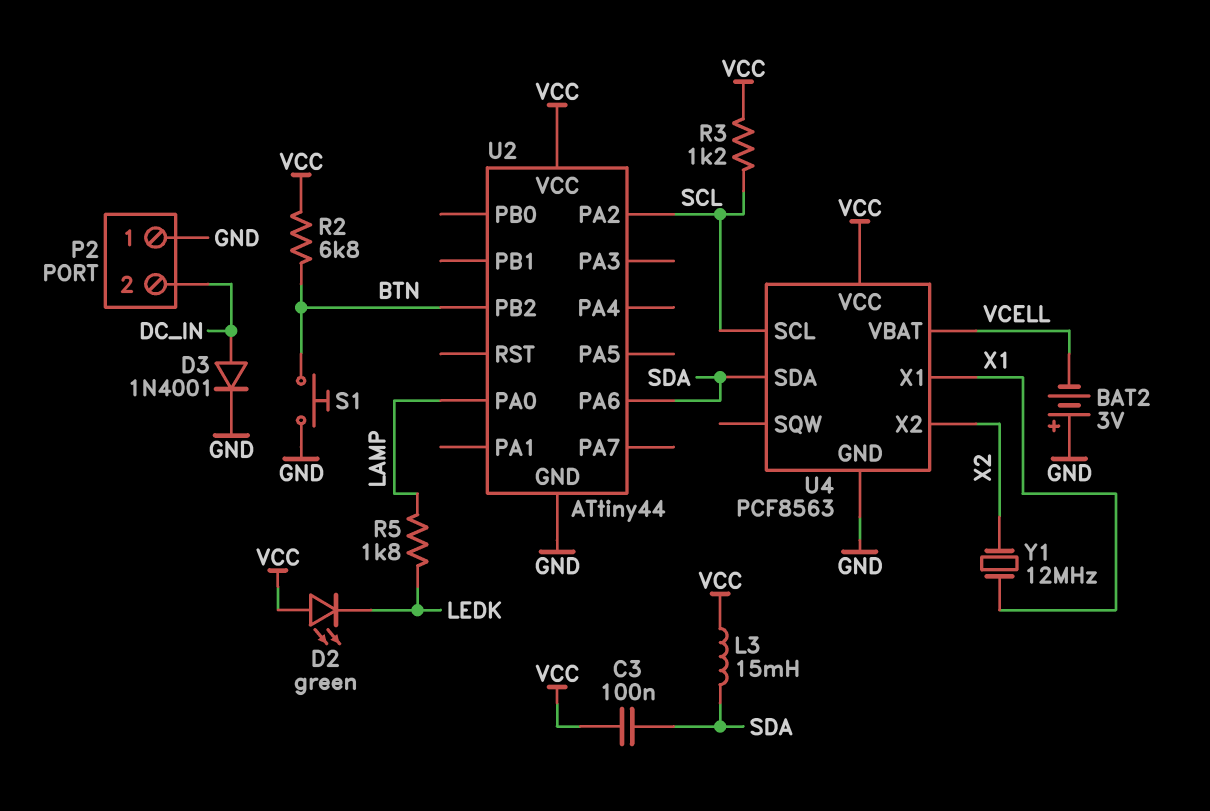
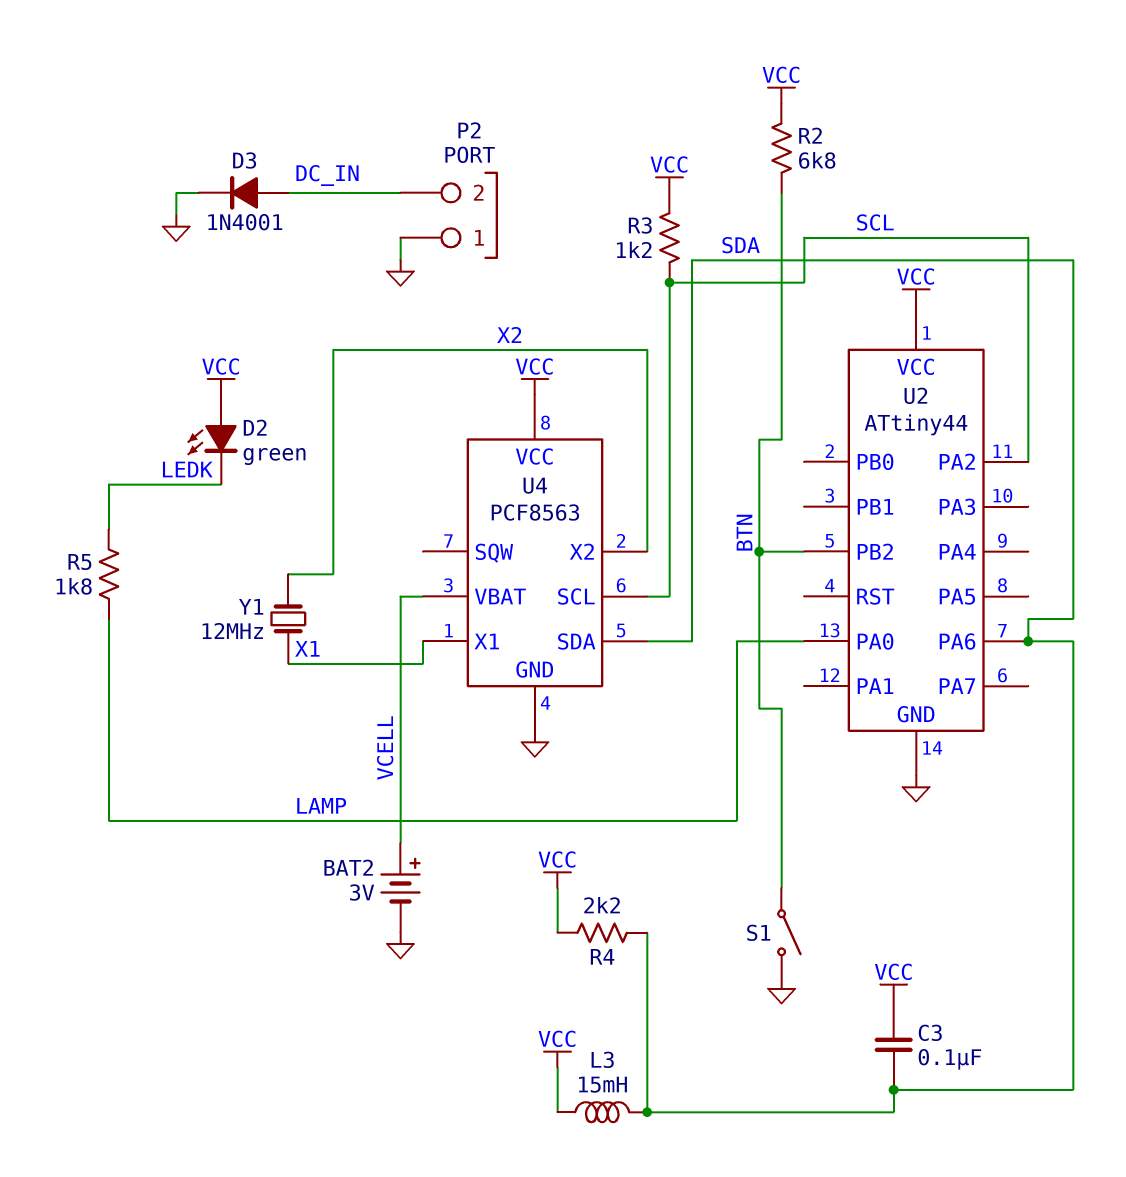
BAT2: 3V (plus GND, minus VCELL) -> 3V (plus VCELL, minus GND)
R4: none -> 2.2k (SDA, VCC)
S1: button (BTN, GND) -> switch (BTN, GND)

